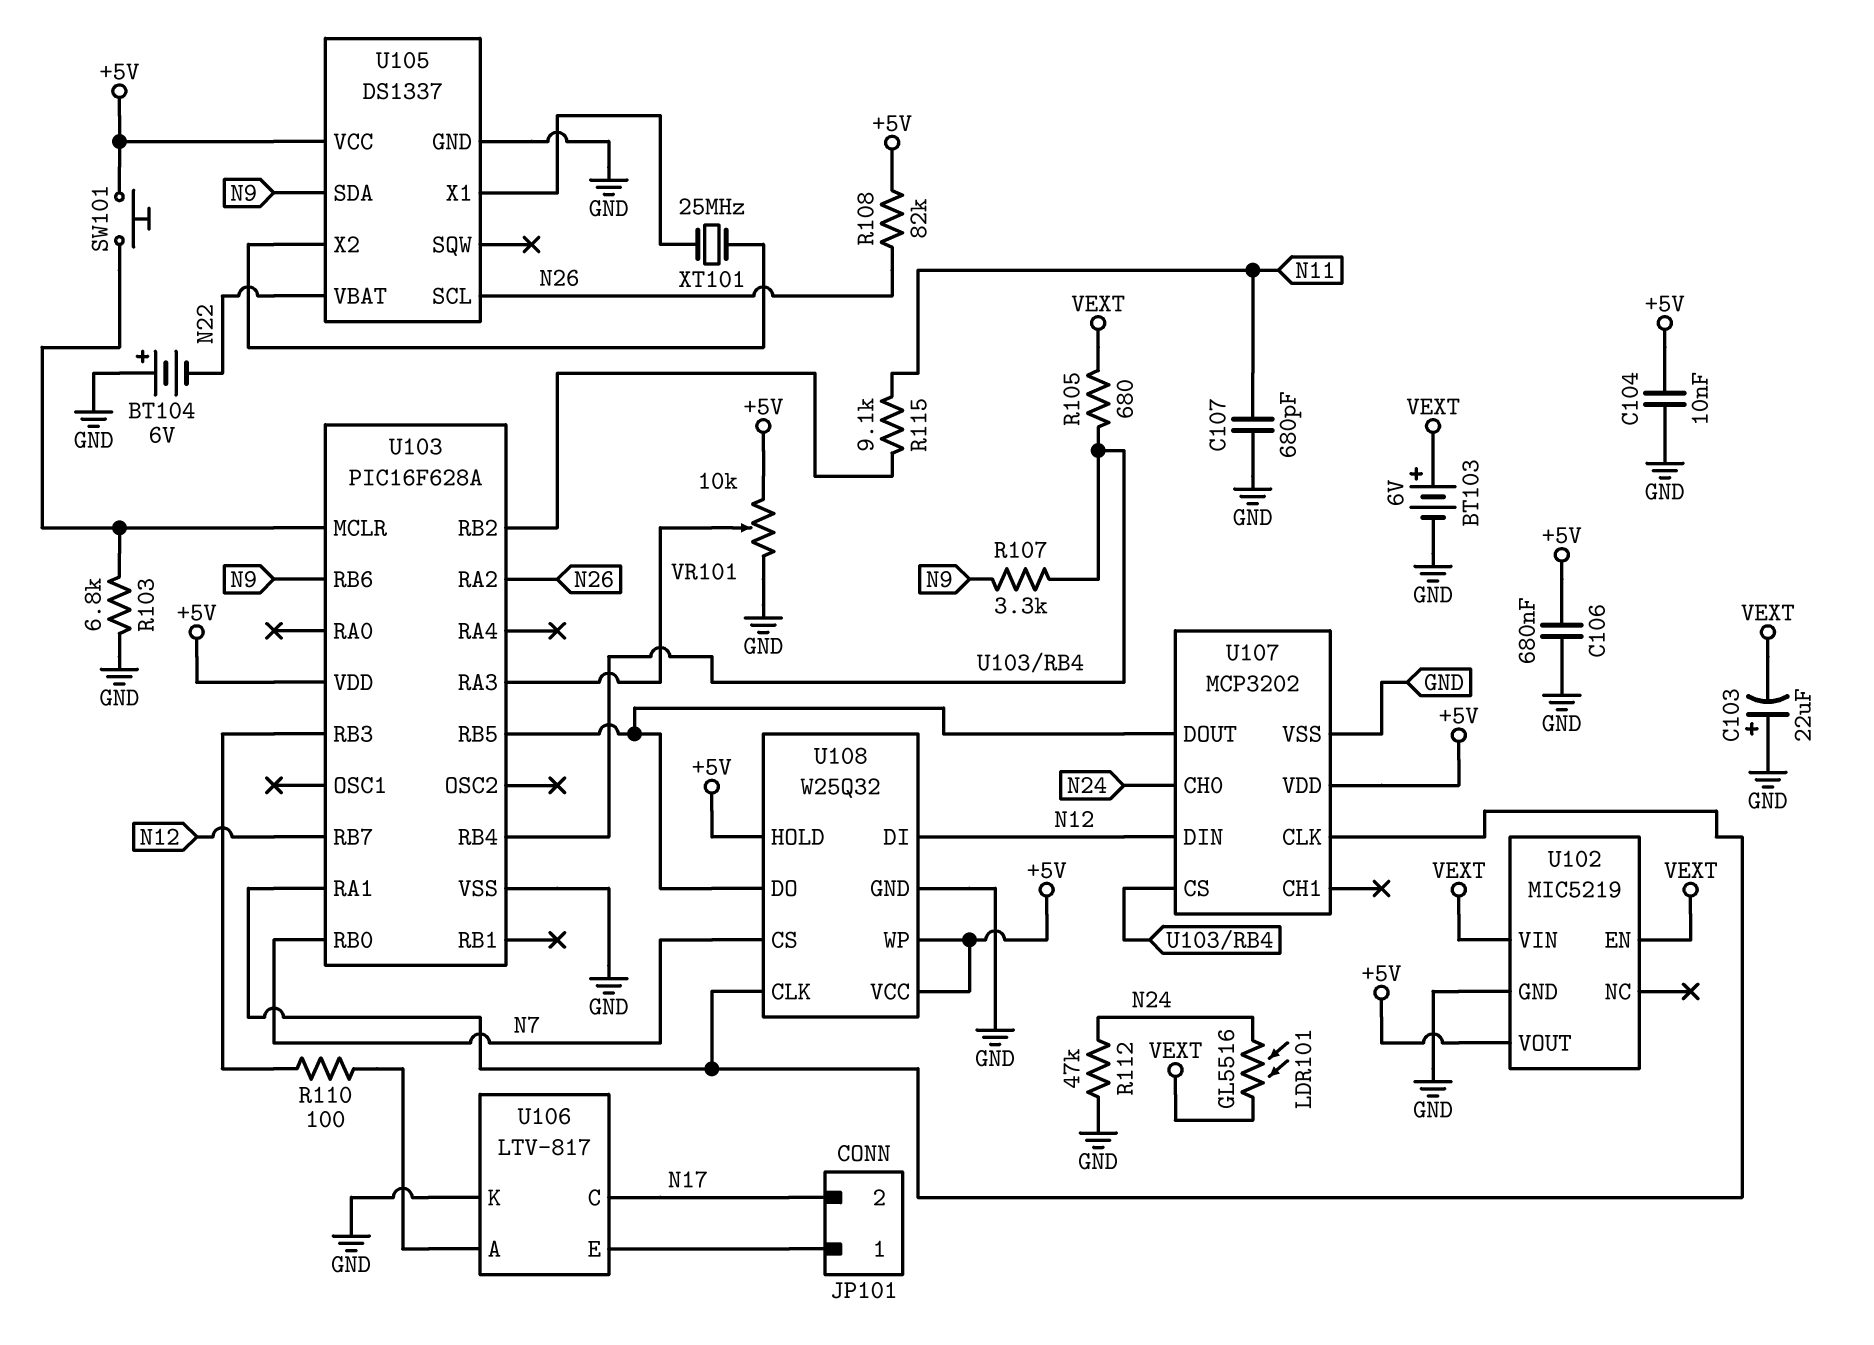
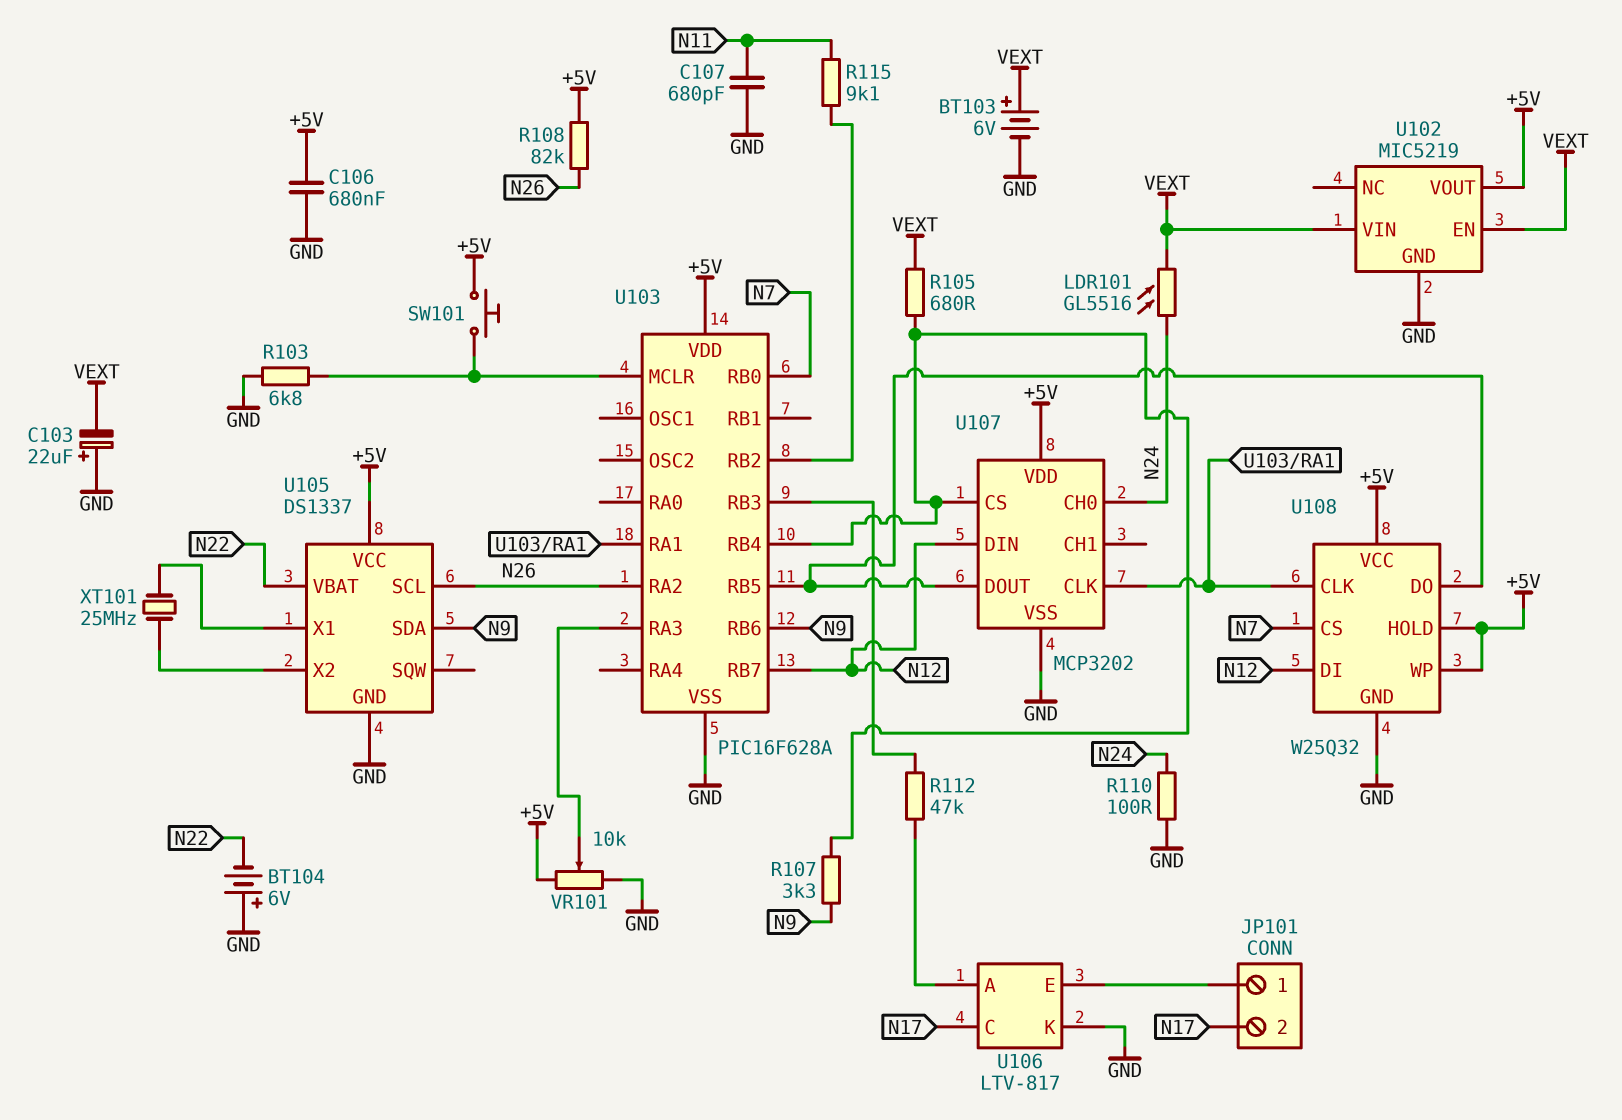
C104: 10nF (+5V, GND) -> none
R110: 100 (U103/RB3, U106/A) -> 100 (GND, N24)
R112: 47k (GND, N24) -> 47k (U103/RB3, U106/A)

